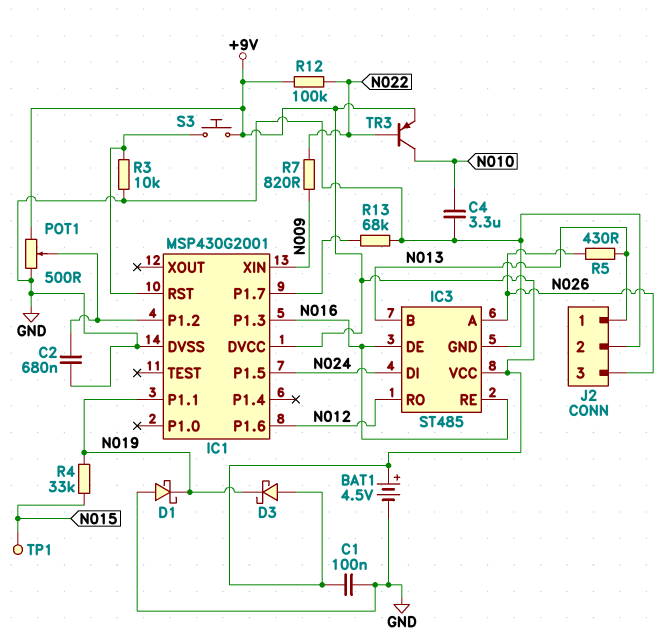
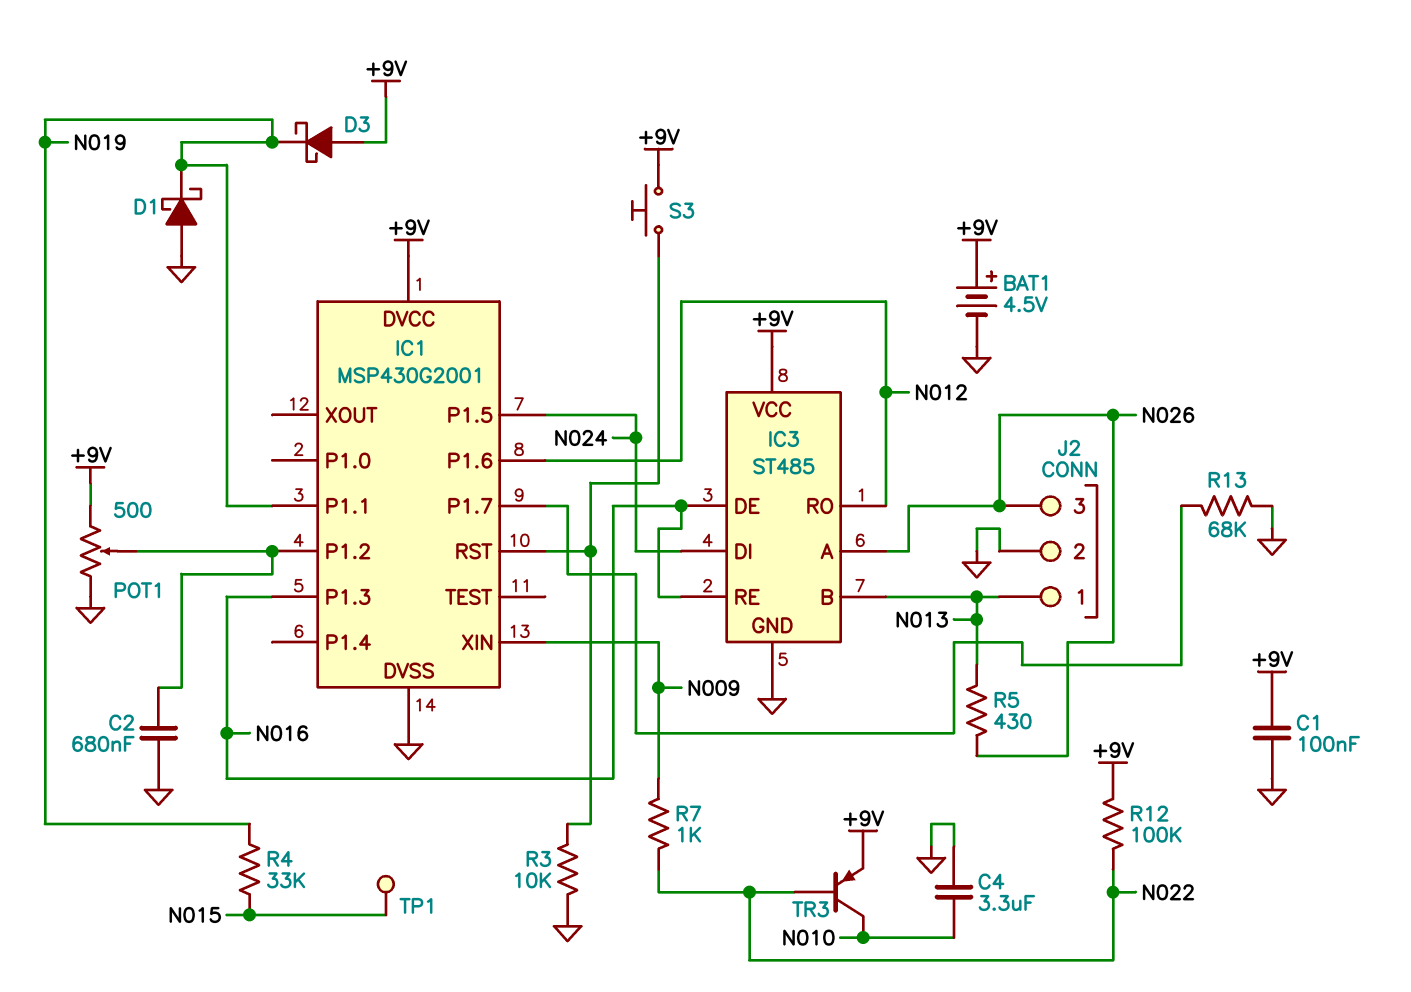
R7: 820 (N009, N022) -> 1k (N009, N022)

